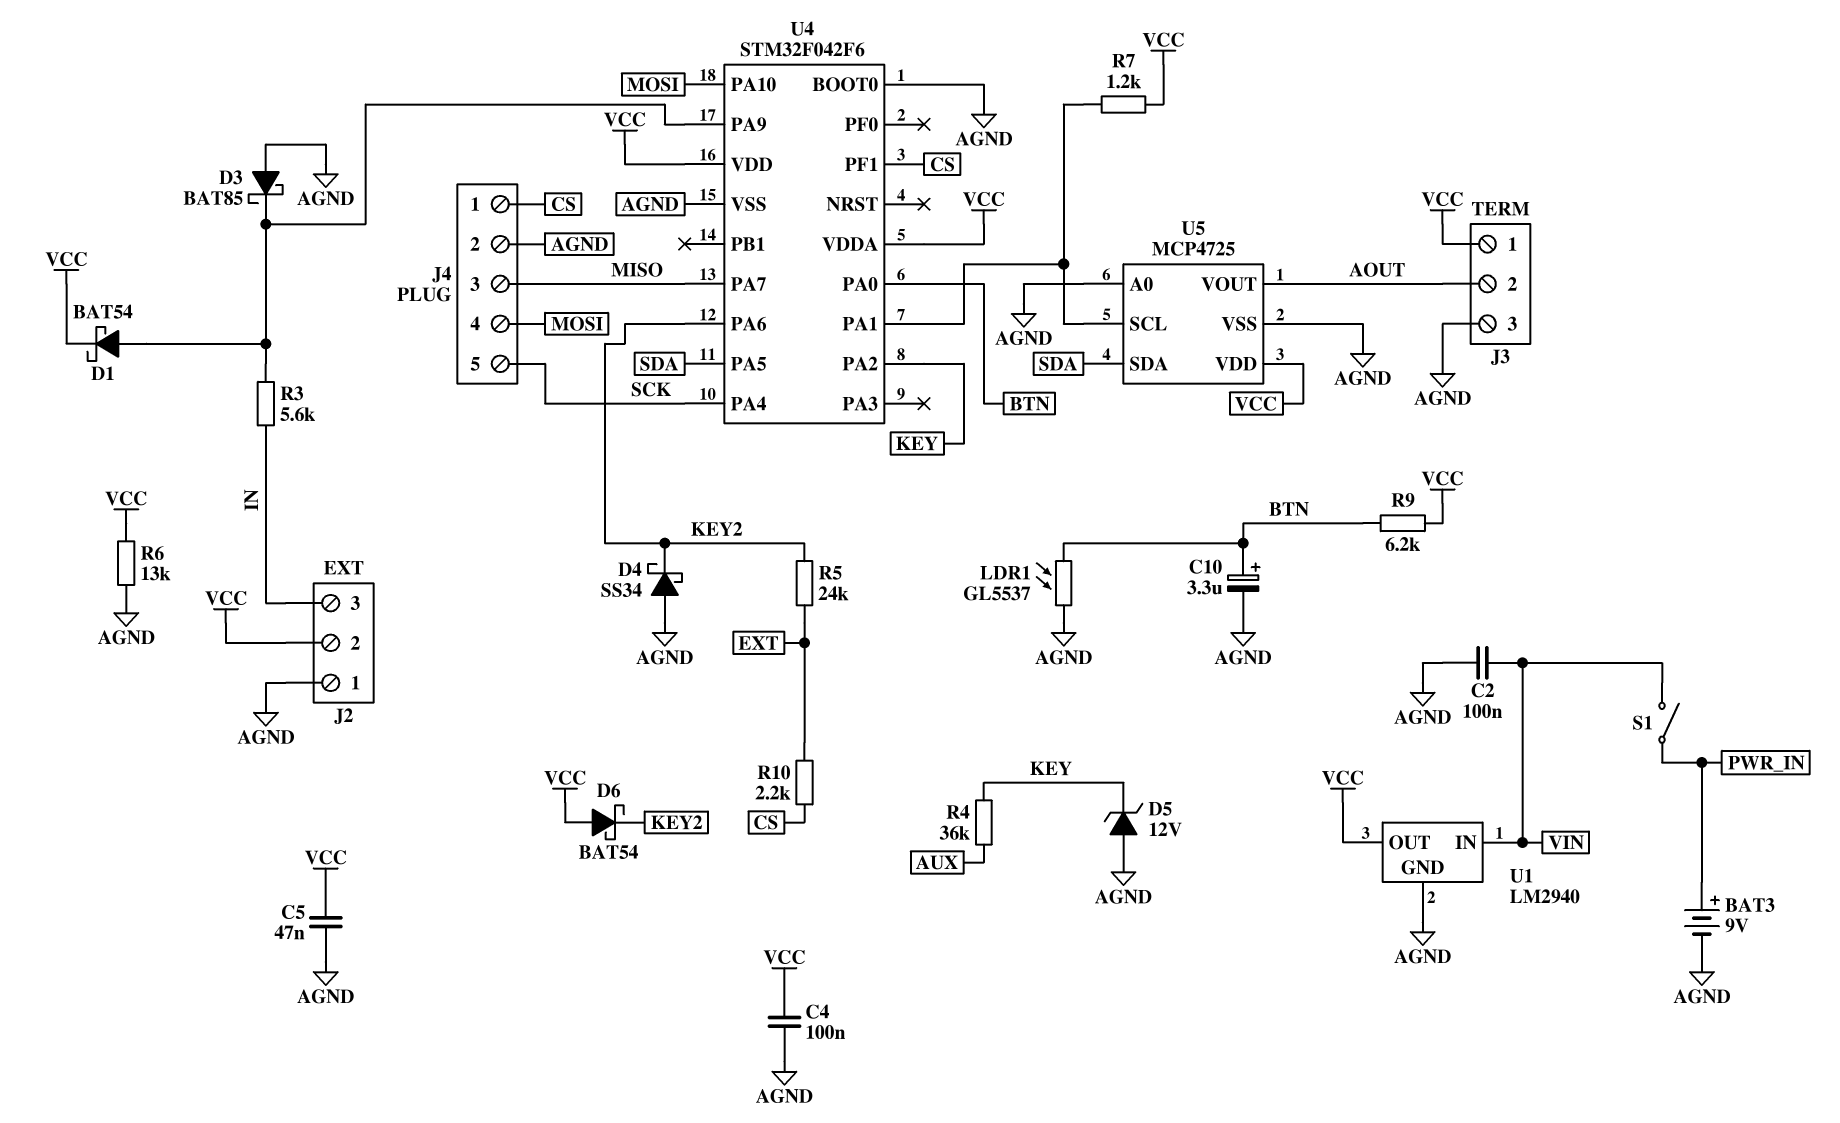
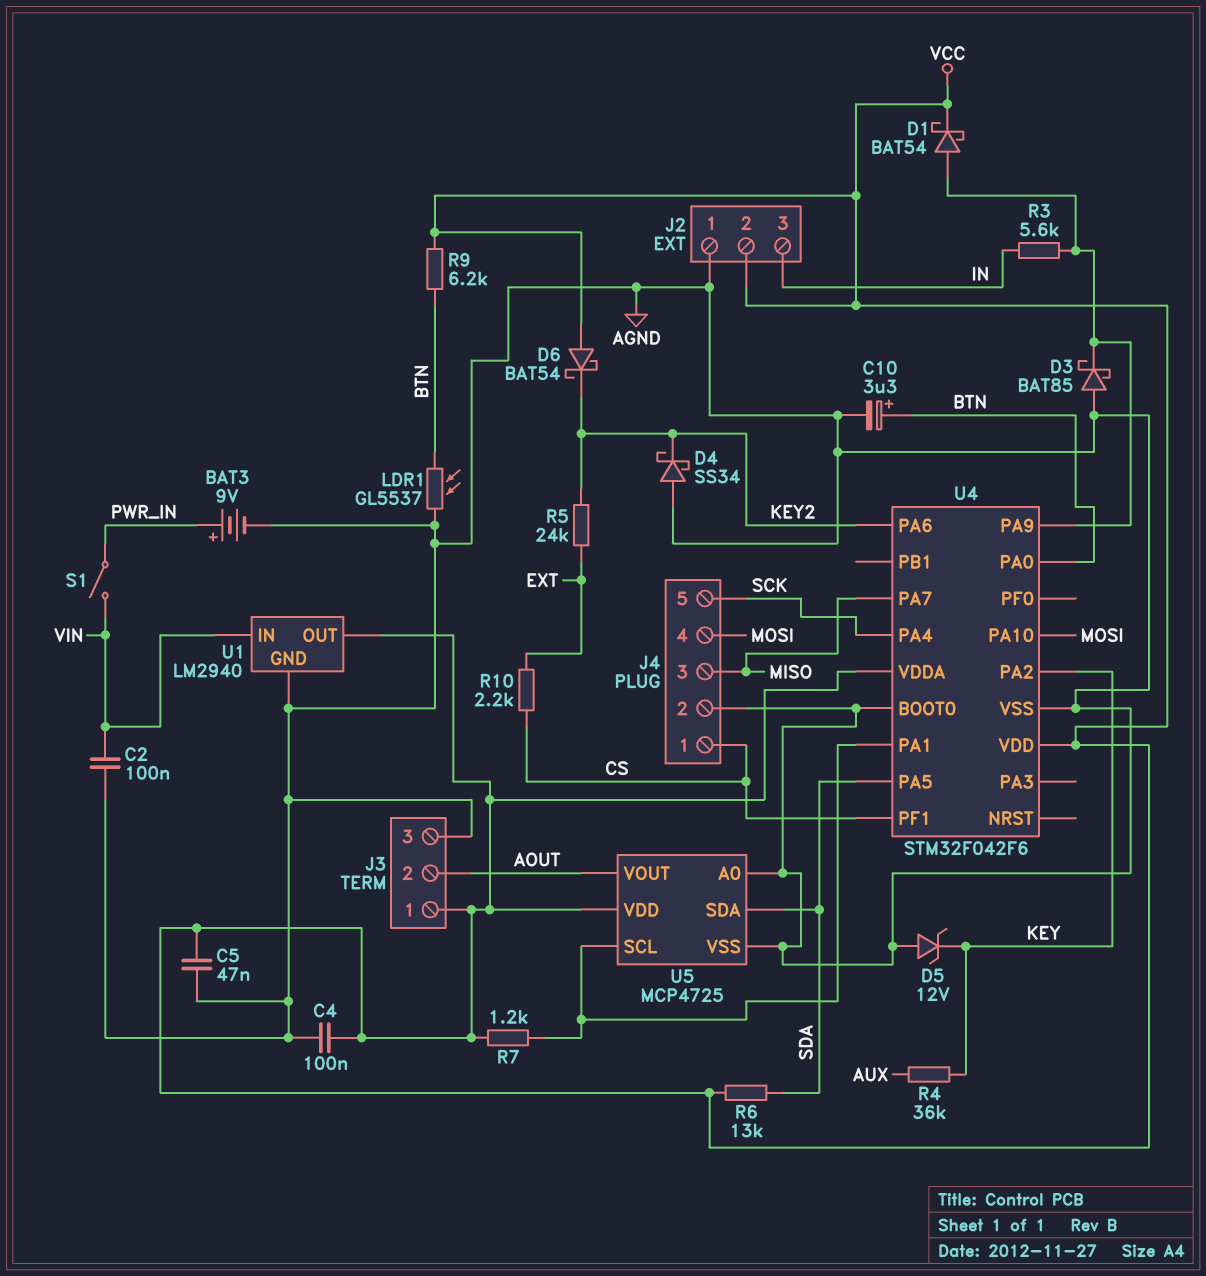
R6: 13k (AGND, VCC) -> 13k (SDA, VCC)

